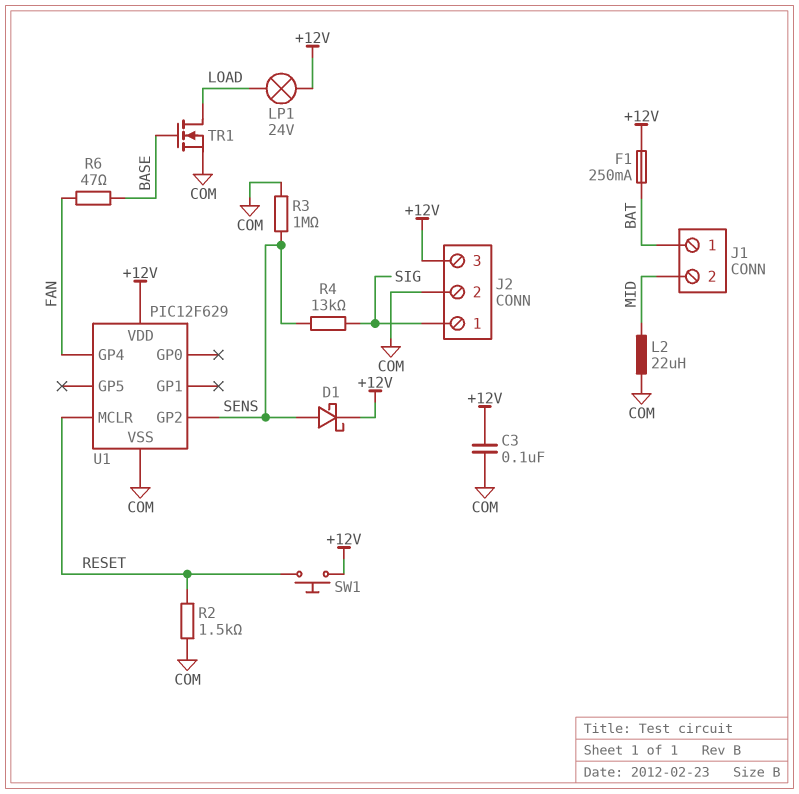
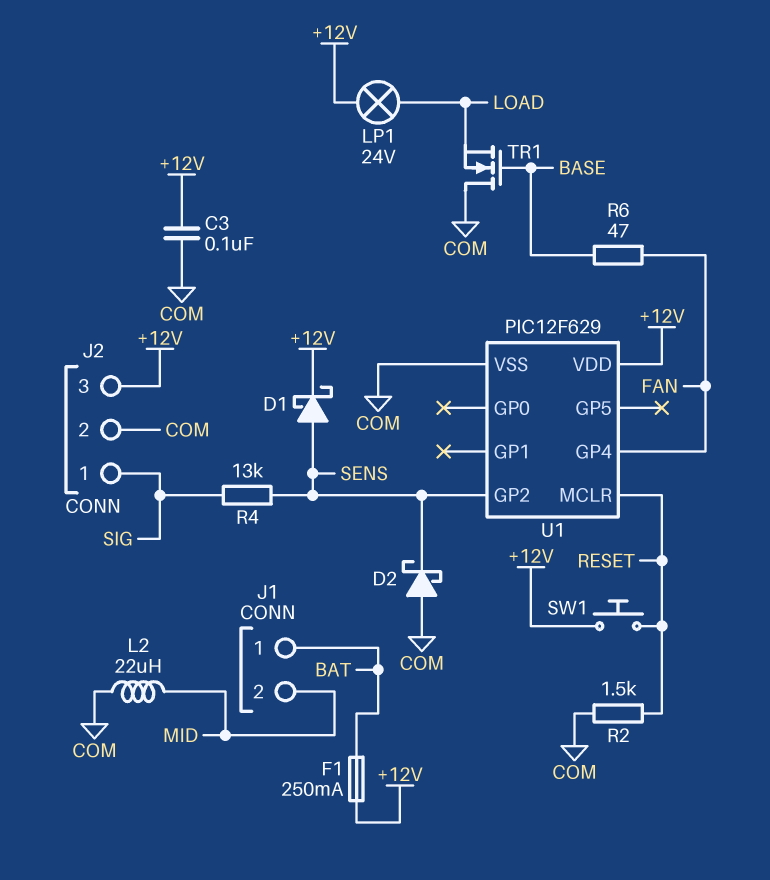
D2: none -> schottky (A COM, K SENS)
R3: 1M (COM, SENS) -> none
TR1: NMOS (G BASE, D LOAD, S COM) -> NMOS (G BASE, D COM, S LOAD)

